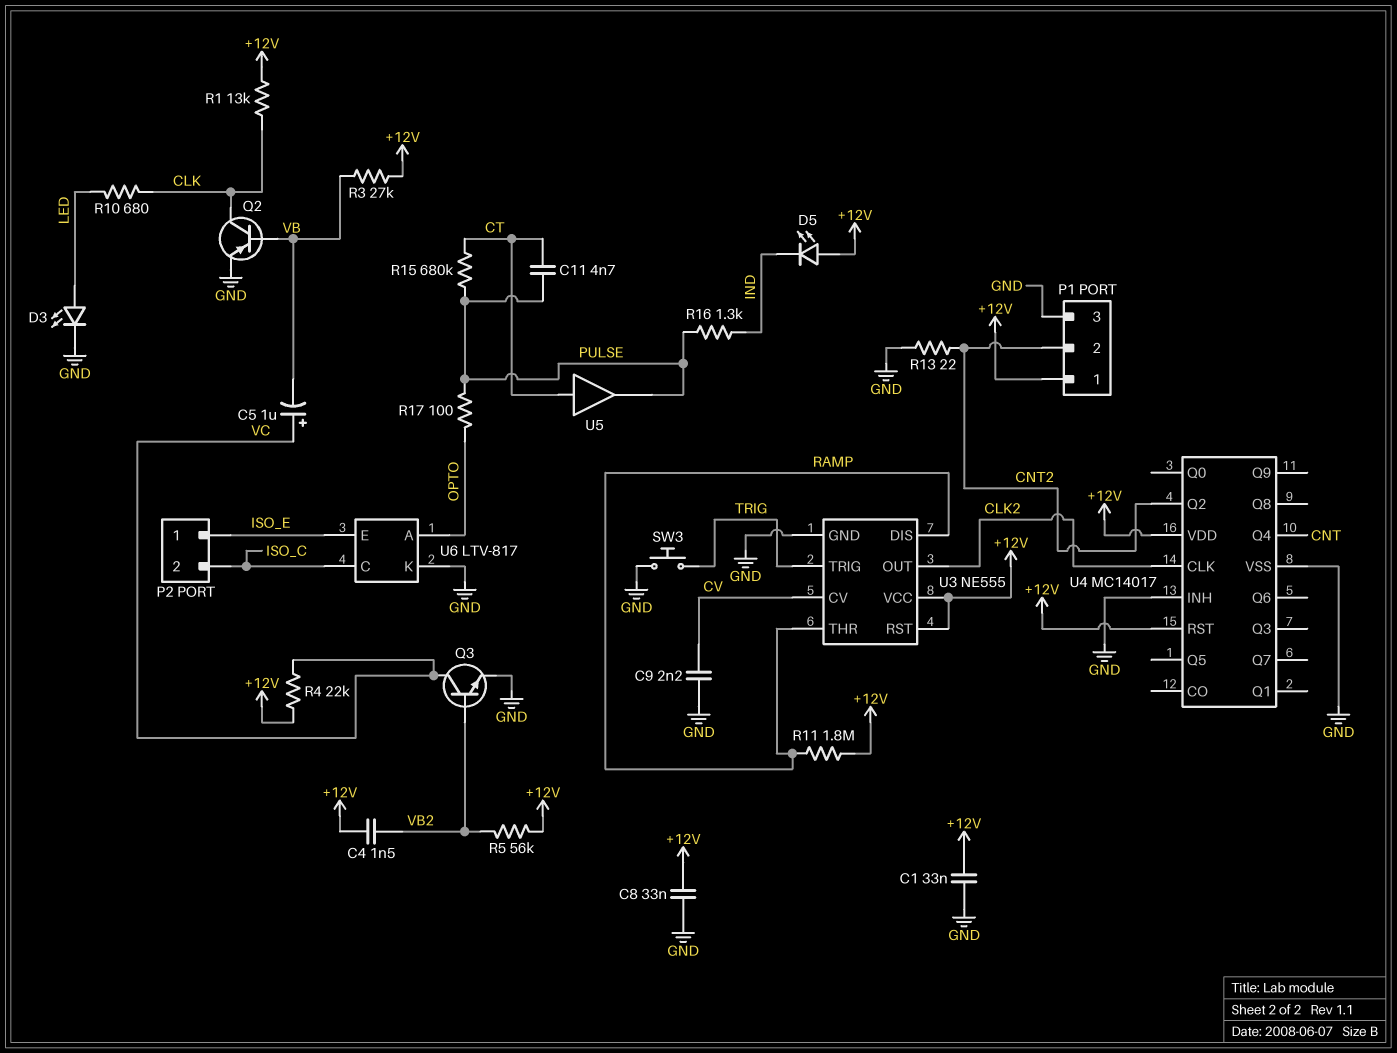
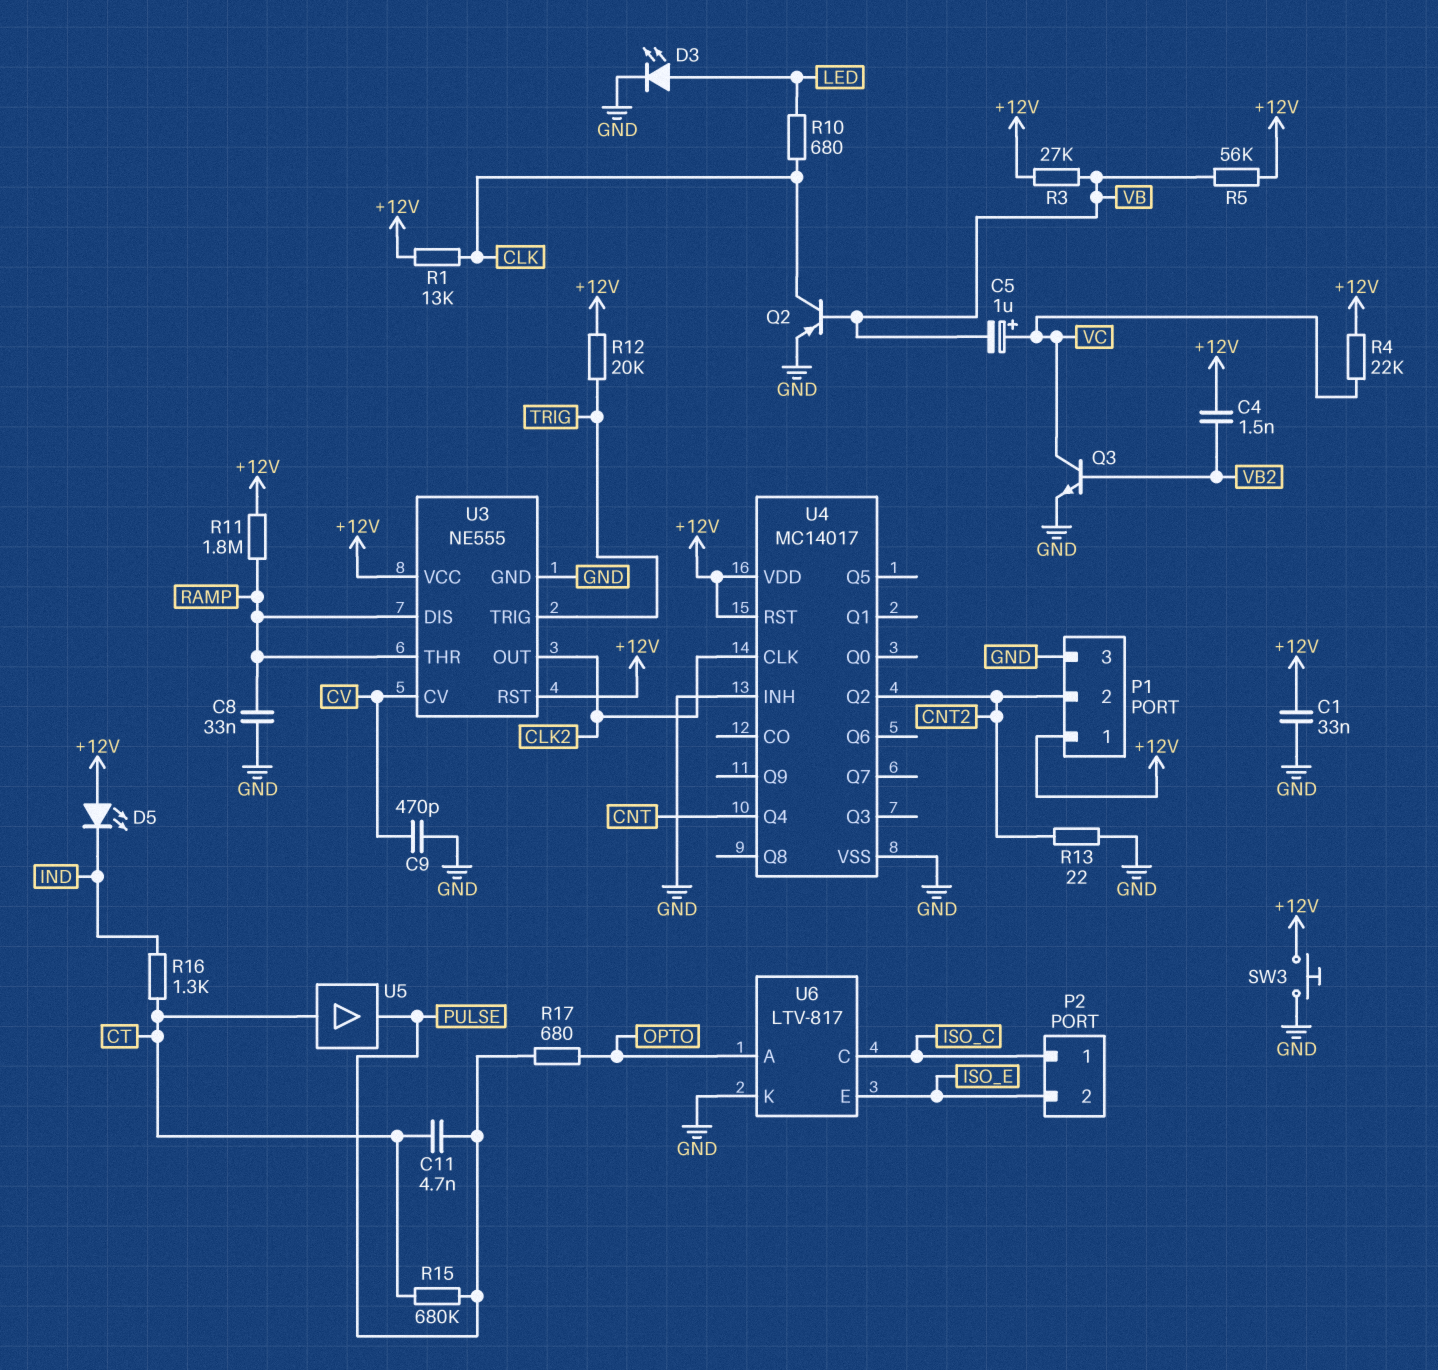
C8: 33nF (+12V, GND) -> 33nF (GND, RAMP)
C9: 2.2nF (CV, GND) -> 470pF (CV, GND)
P2 pin 1: ISO_E -> ISO_C
P2 pin 2: ISO_C -> ISO_E
R5: 56k (+12V, VB2) -> 56k (+12V, VB)
R12: none -> 20k (+12V, TRIG)
R16: 1.3k (IND, PULSE) -> 1.3k (CT, IND)
R17: 100 (OPTO, PULSE) -> 680 (OPTO, PULSE)
SW3: button (GND, TRIG) -> button (+12V, GND)

